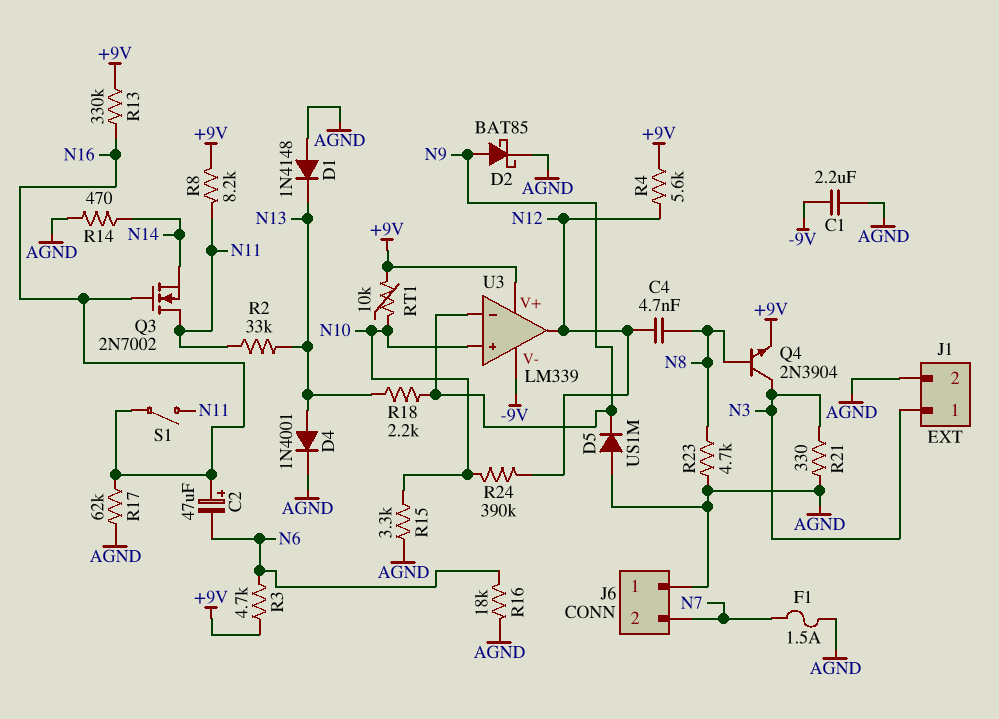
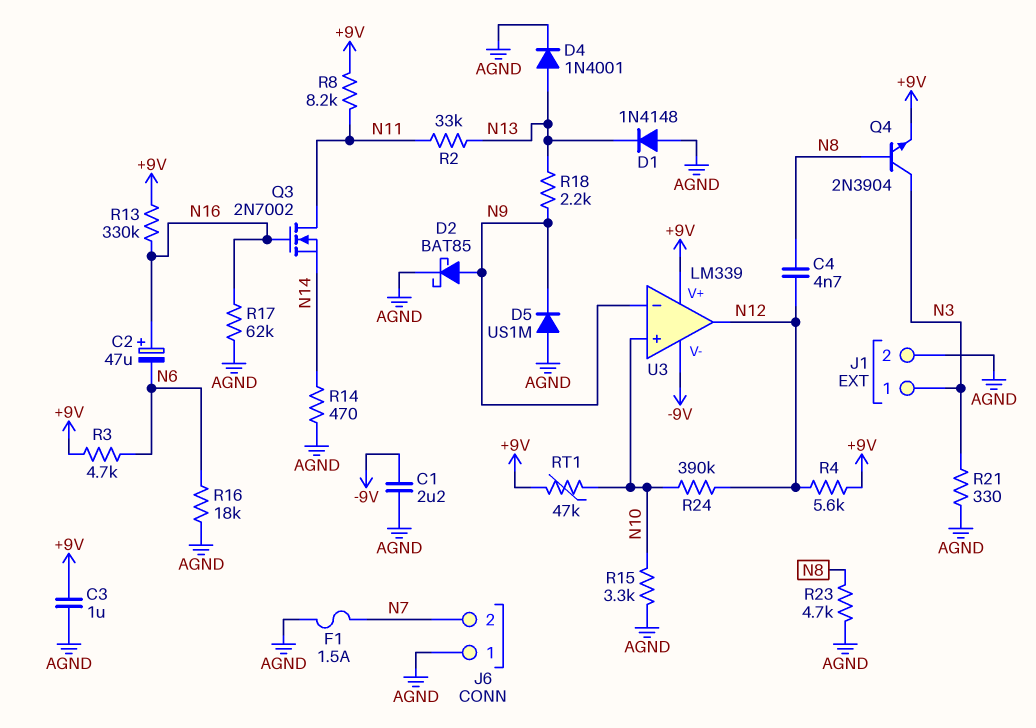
C3: none -> 1uF (+9V, AGND)
RT1: 10k (+9V, N10) -> 47k (+9V, N10)
S1: switch (N11, N16) -> none

